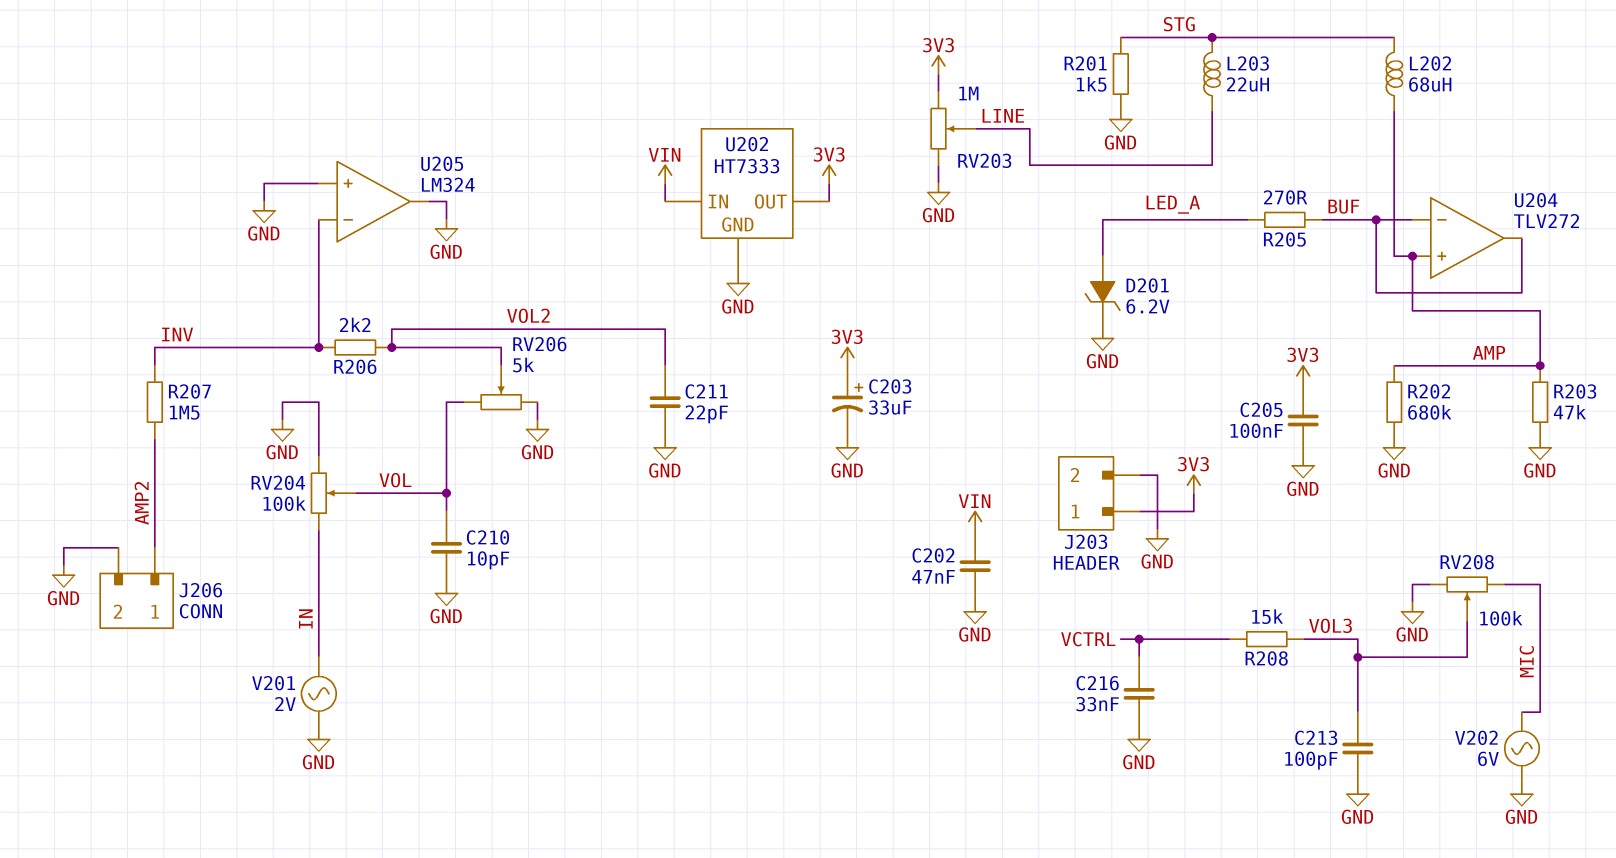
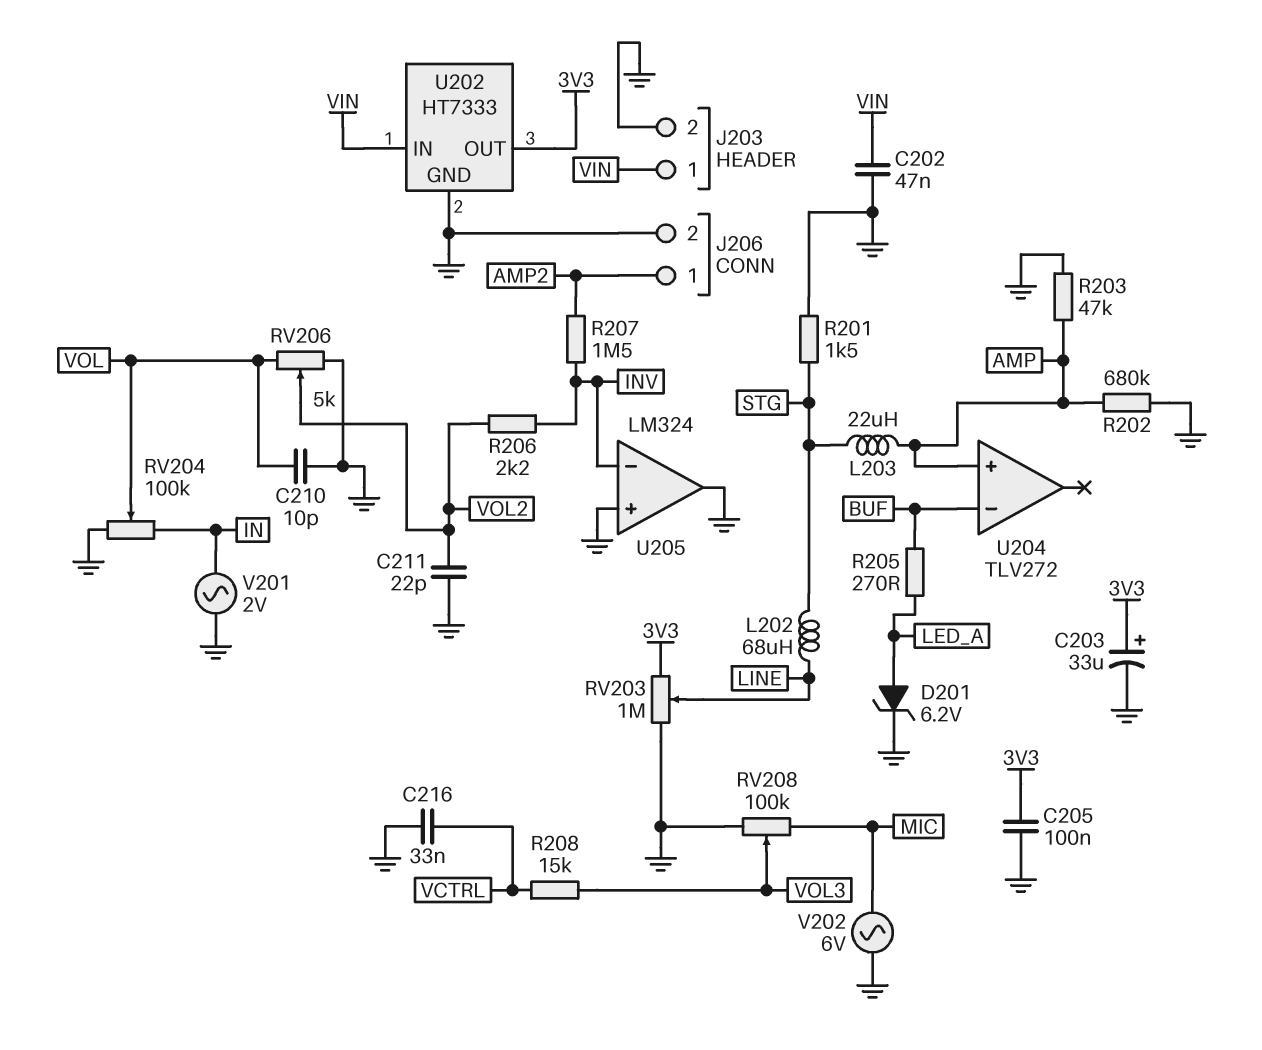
C213: 100pF (GND, VOL3) -> none
J203 pin 1: 3V3 -> VIN
L202: 68uH (AMP, STG) -> 68uH (LINE, STG)
L203: 22uH (LINE, STG) -> 22uH (AMP, STG)
U204 pin out: BUF -> none

